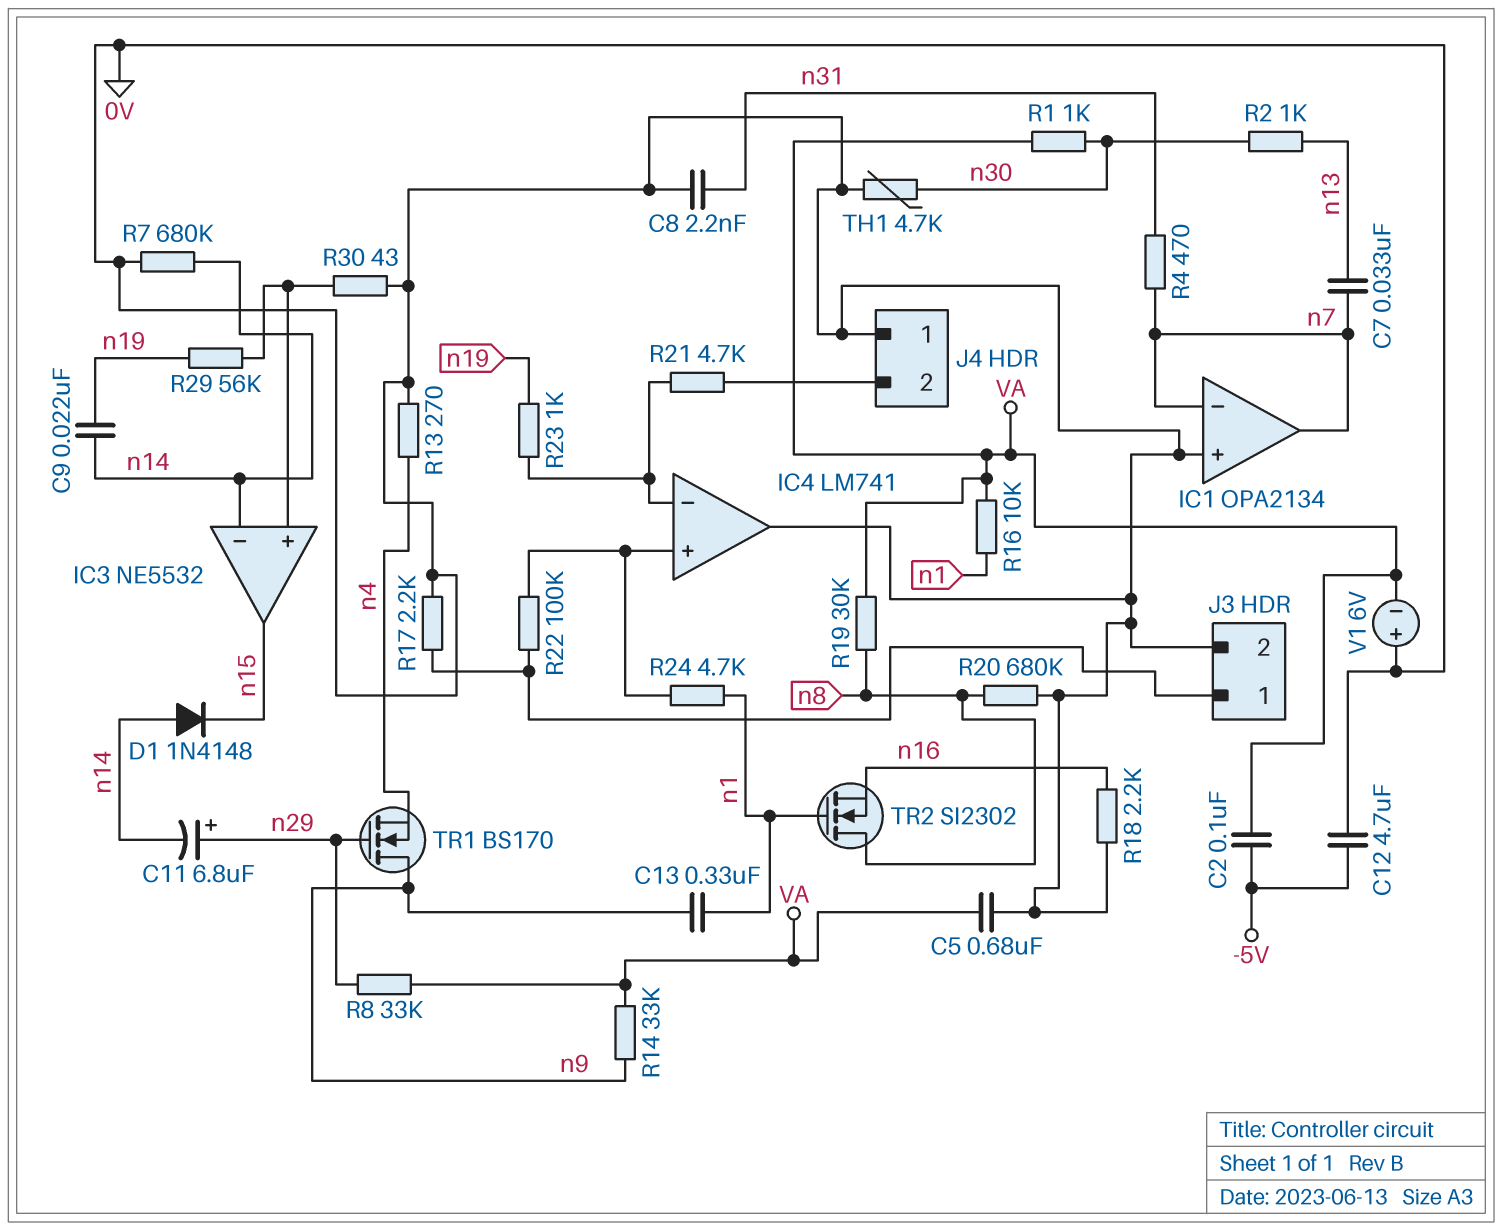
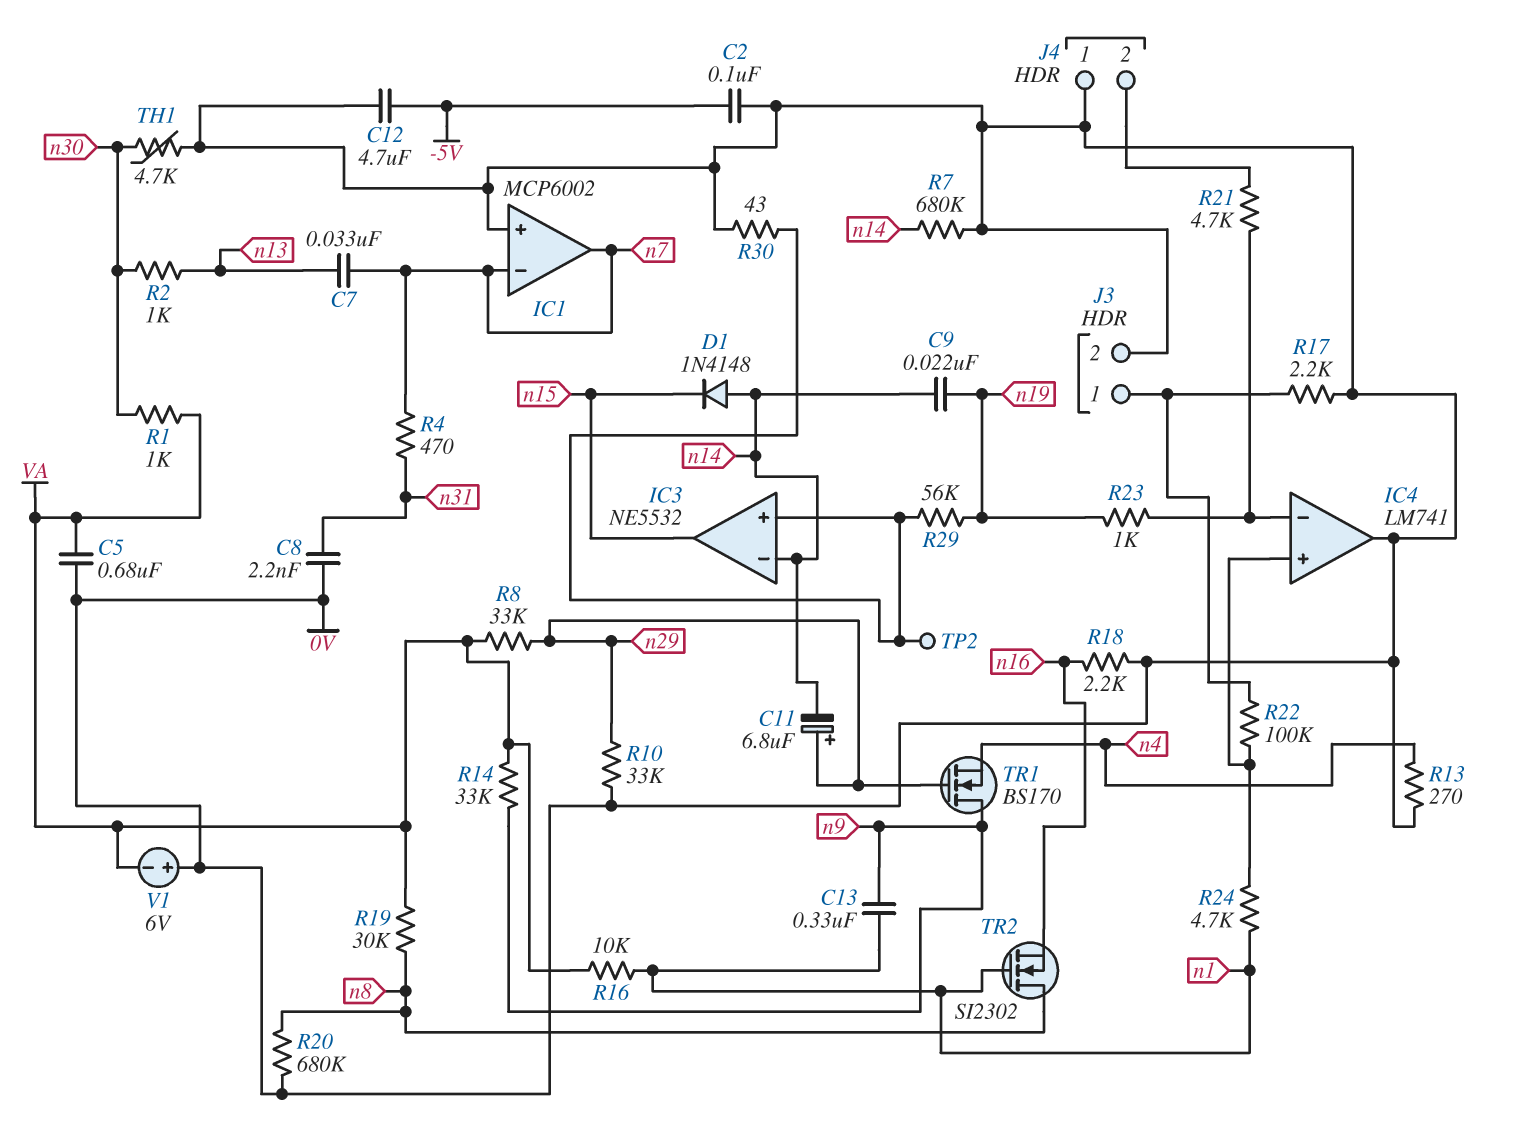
C2: 100nF (-5V, VA) -> 100nF (-5V, 0V)
IC1: OPA2134 -> MCP6002
R10: none -> 33k (0V, n29)
TP2: none -> test point (IC3/in+)

